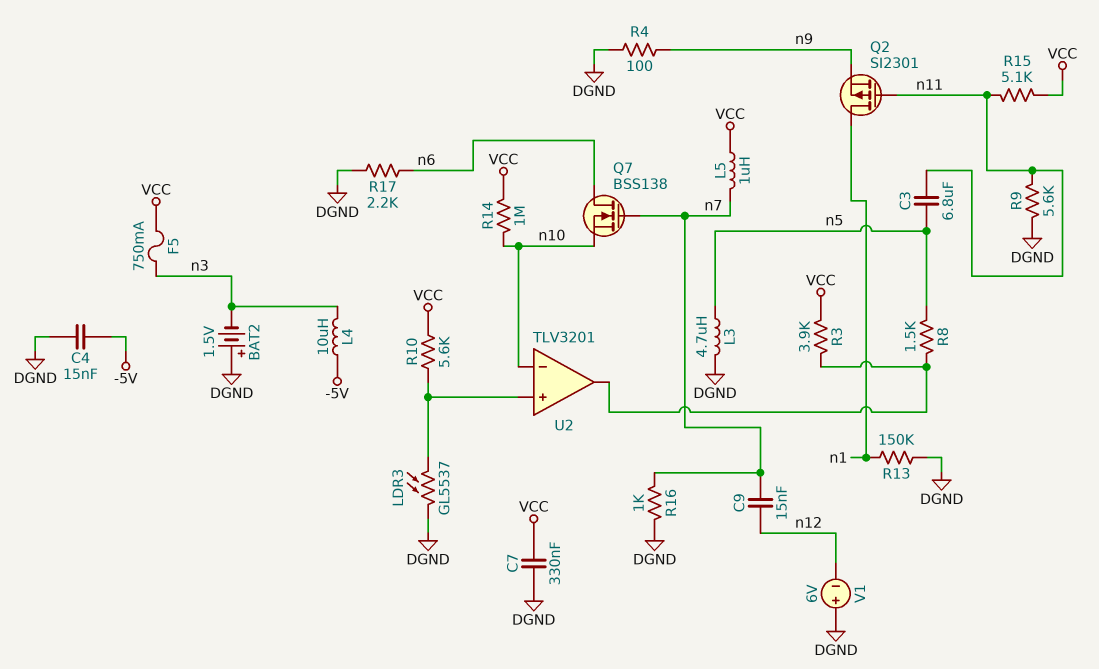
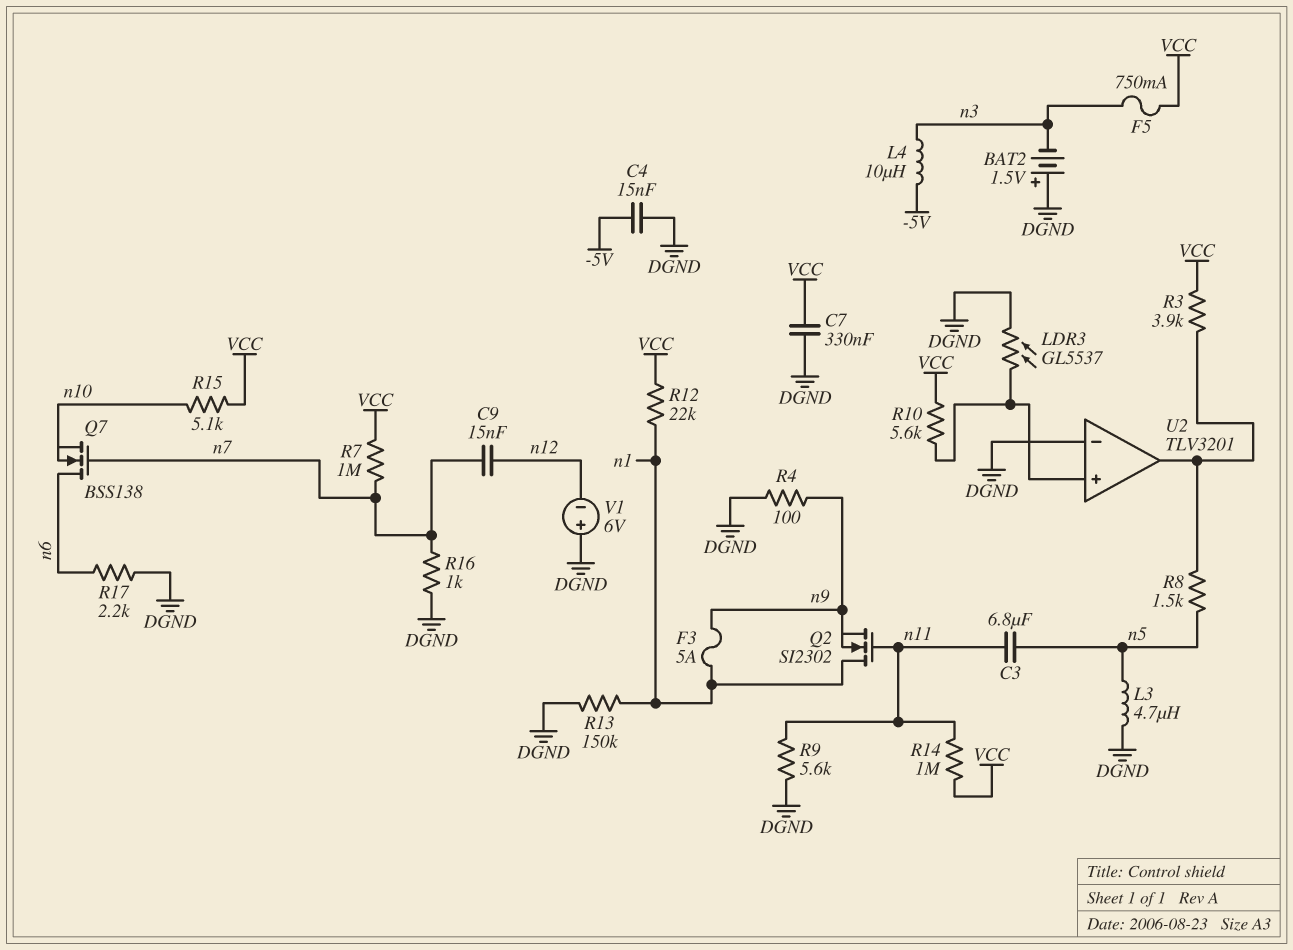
F3: none -> 5A (n1, n9)
L5: 1uH (VCC, n7) -> none
Q2: PMOS SI2301 (G n11, D n1, S n9) -> NMOS SI2302 (G n11, D n1, S n9)
R7: none -> 1M (VCC, n7)
R12: none -> 22k (VCC, n1)
R14: 1M (VCC, n10) -> 1M (VCC, n11)
R15: 5.1k (VCC, n11) -> 5.1k (VCC, n10)
U2 pin in-: n10 -> DGND

